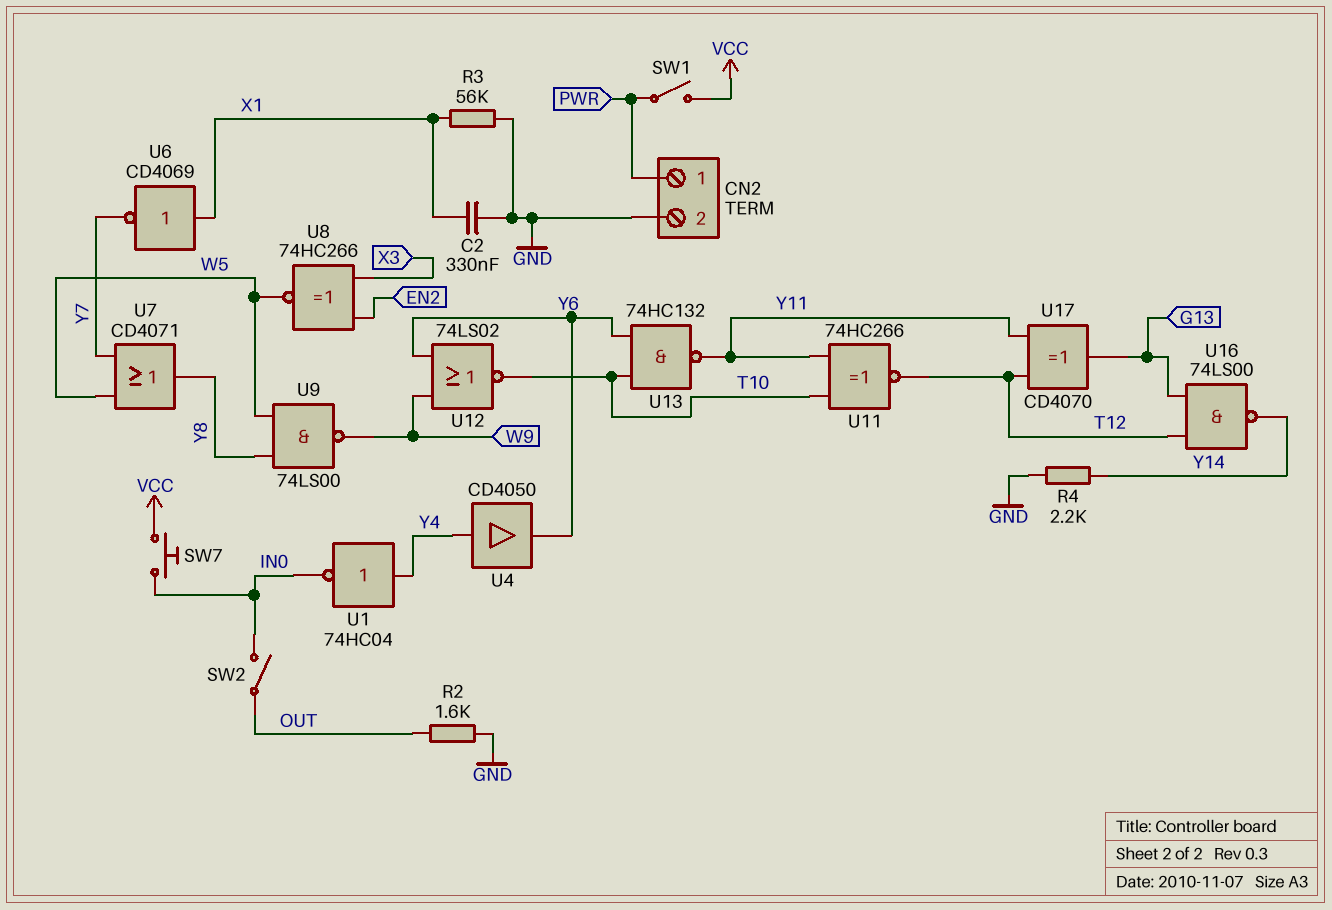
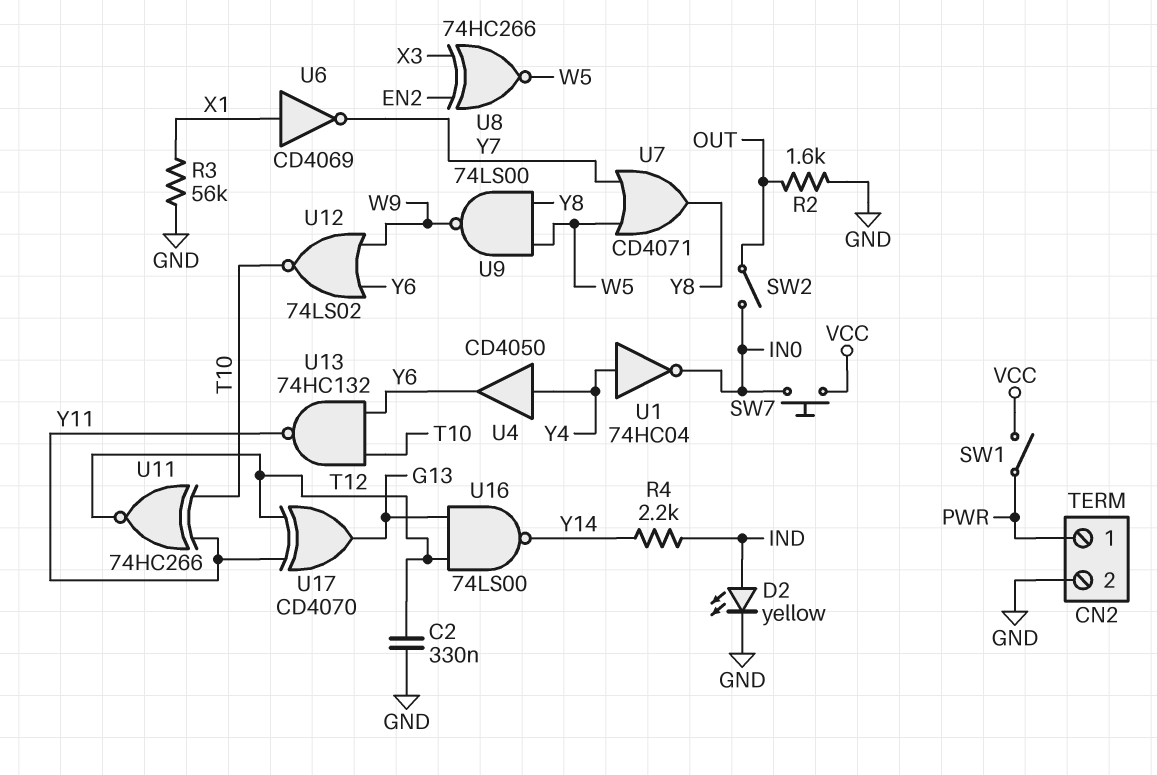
C2: 330nF (GND, X1) -> 330nF (GND, T12)
D2: none -> LED yellow (A IND, K GND)
R4: 2.2k (GND, Y14) -> 2.2k (IND, Y14)

